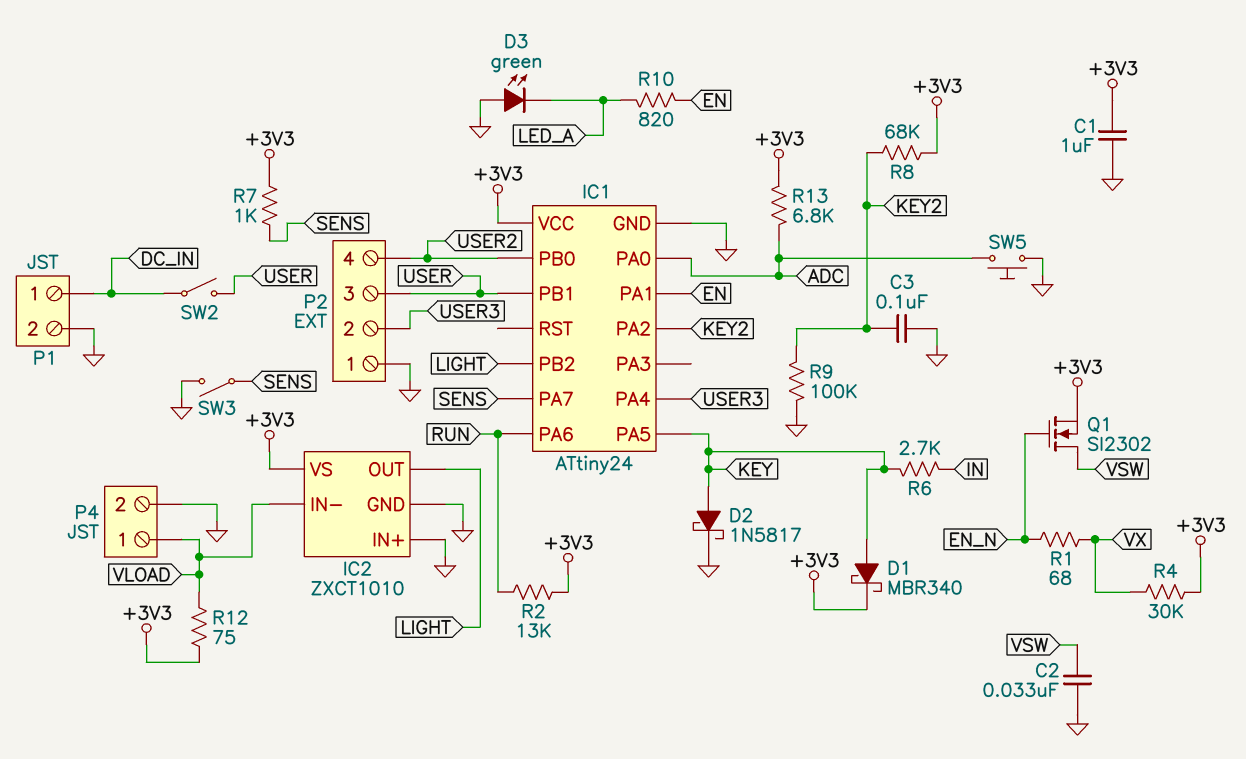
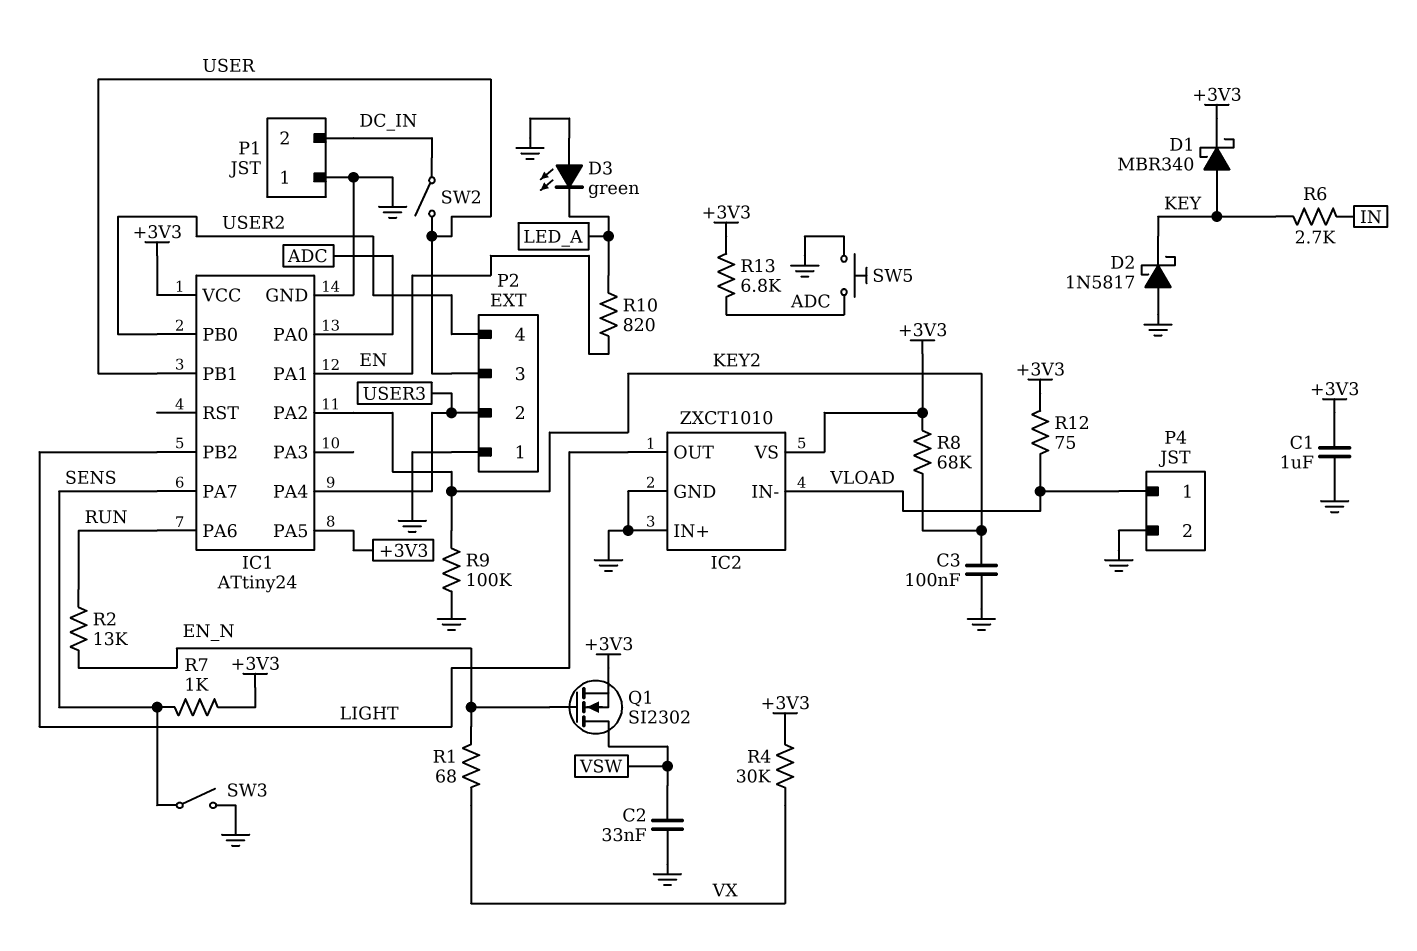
D2: schottky 1N5817 (A KEY, K GND) -> schottky 1N5817 (A GND, K KEY)
IC1 pin PA5: KEY -> +3V3
P1 pin 1: DC_IN -> GND
P1 pin 2: GND -> DC_IN
R2: 13k (+3V3, RUN) -> 13k (EN_N, RUN)

